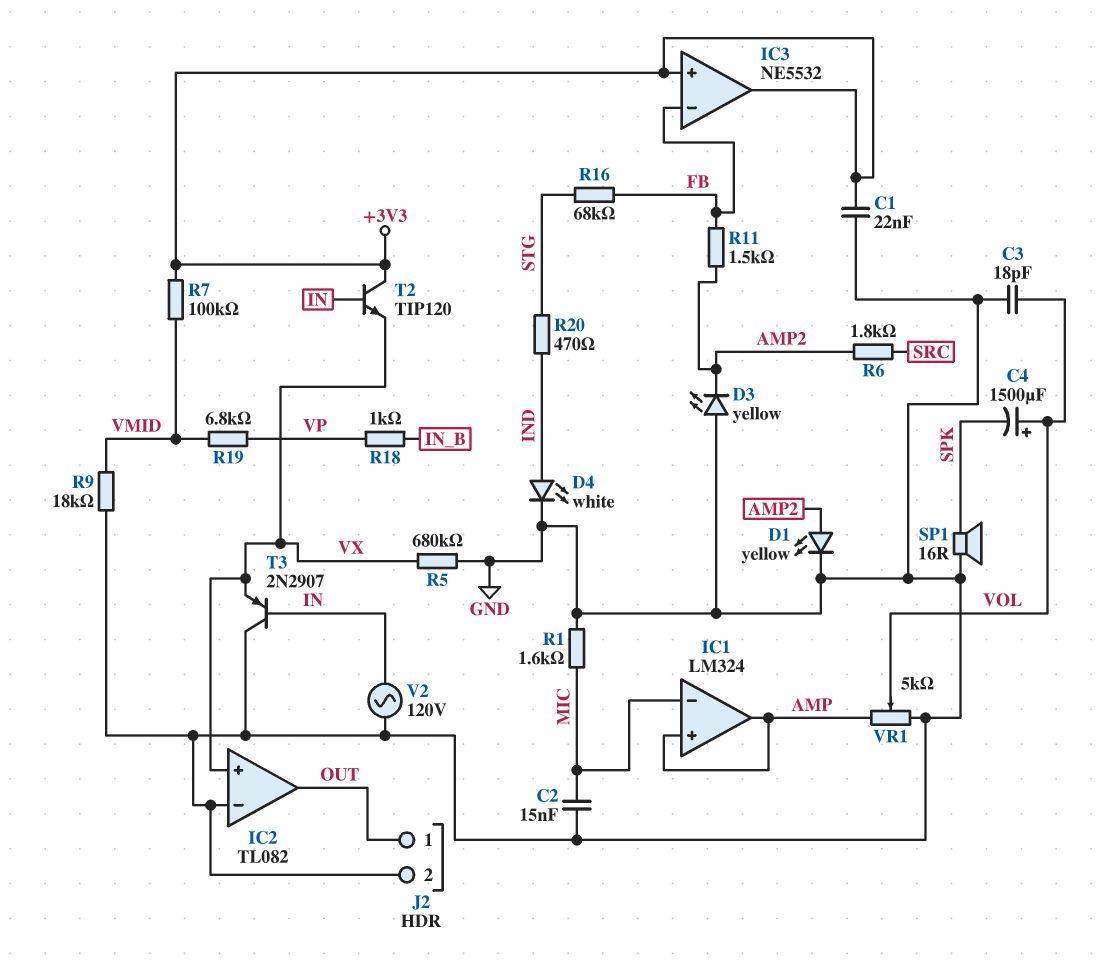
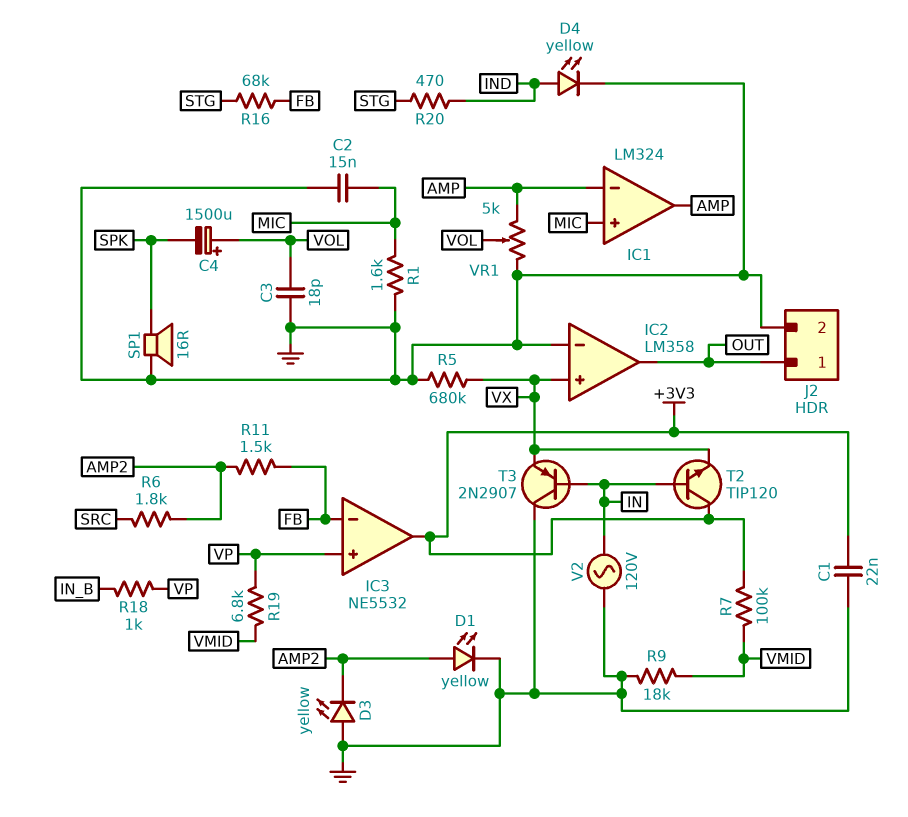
D4: LED white (A IND, K GND) -> LED yellow (A IND, K GND)
IC1 pin in+: AMP -> MIC
IC1 pin in-: MIC -> AMP
IC2: TL082 -> LM358
IC3 pin in+: +3V3 -> VP

